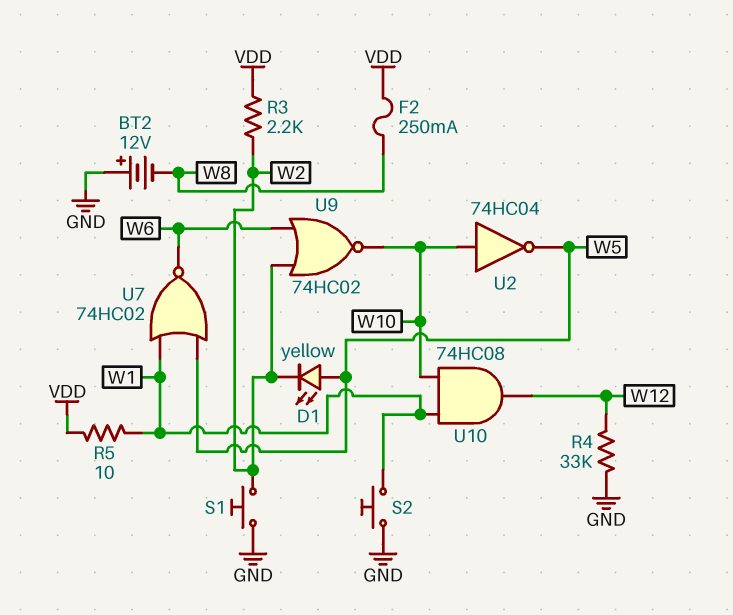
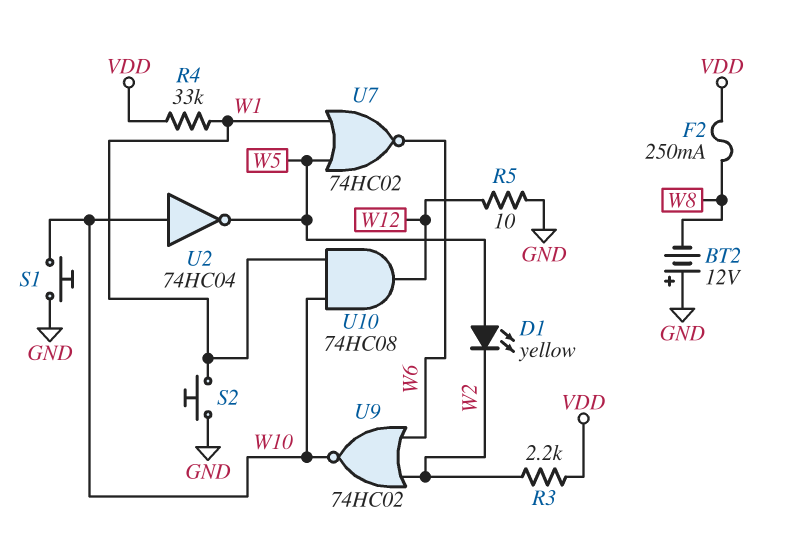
R4: 33k (GND, W12) -> 33k (VDD, W1)
R5: 10 (VDD, W1) -> 10 (GND, W12)
S1: button (GND, W2) -> button (GND, W10)

